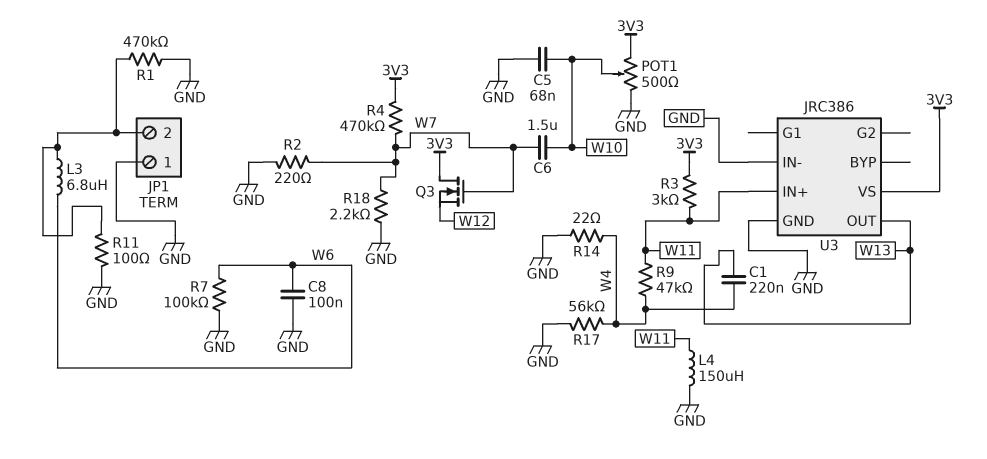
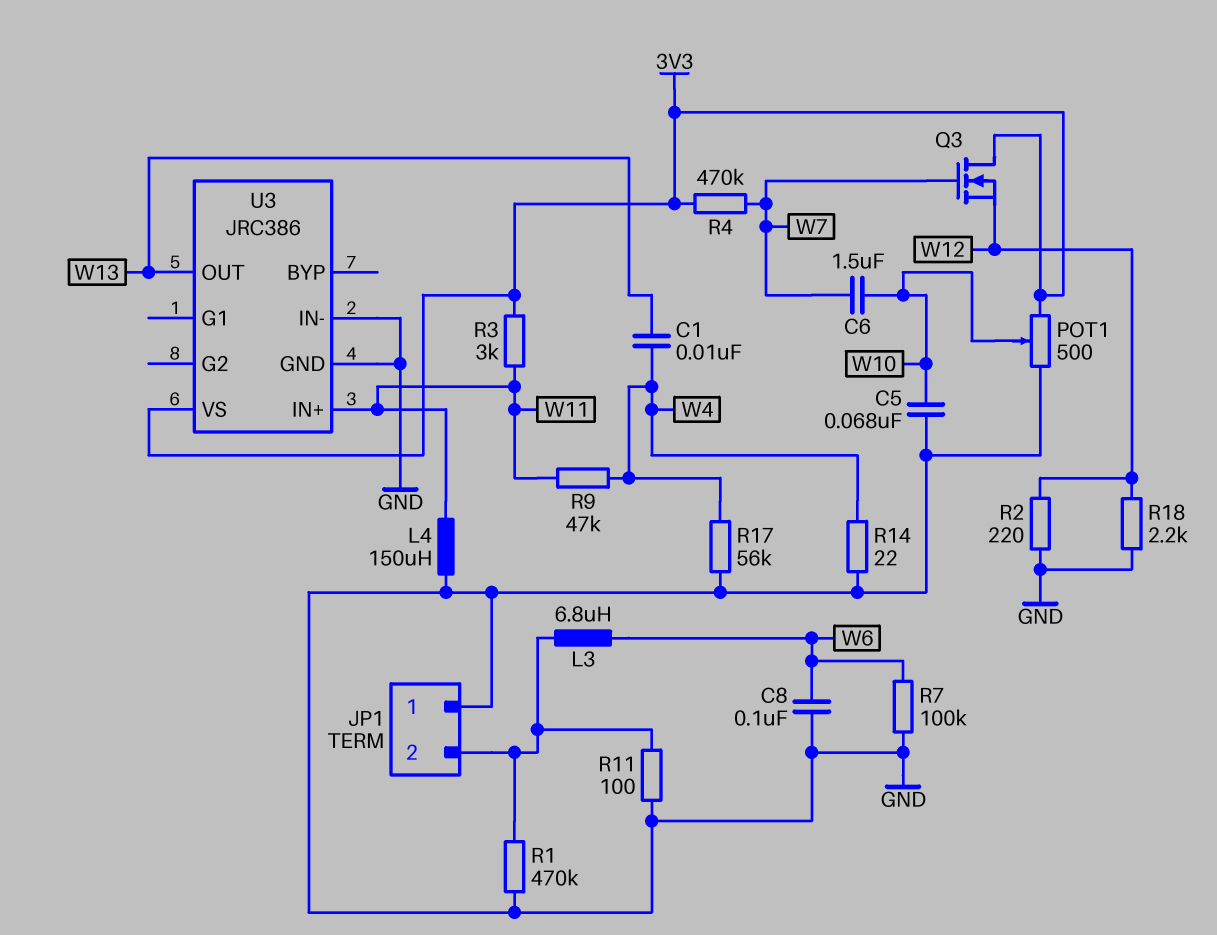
C1: 220nF (W4, W13) -> 10nF (W4, W13)
R2: 220 (GND, W7) -> 220 (GND, W12)
R18: 2.2k (GND, W7) -> 2.2k (GND, W12)

